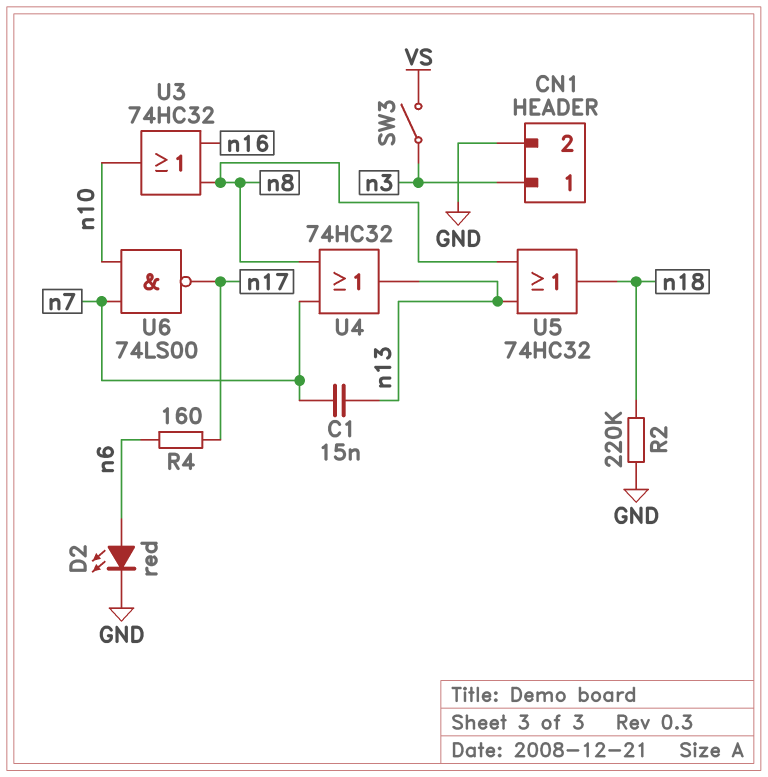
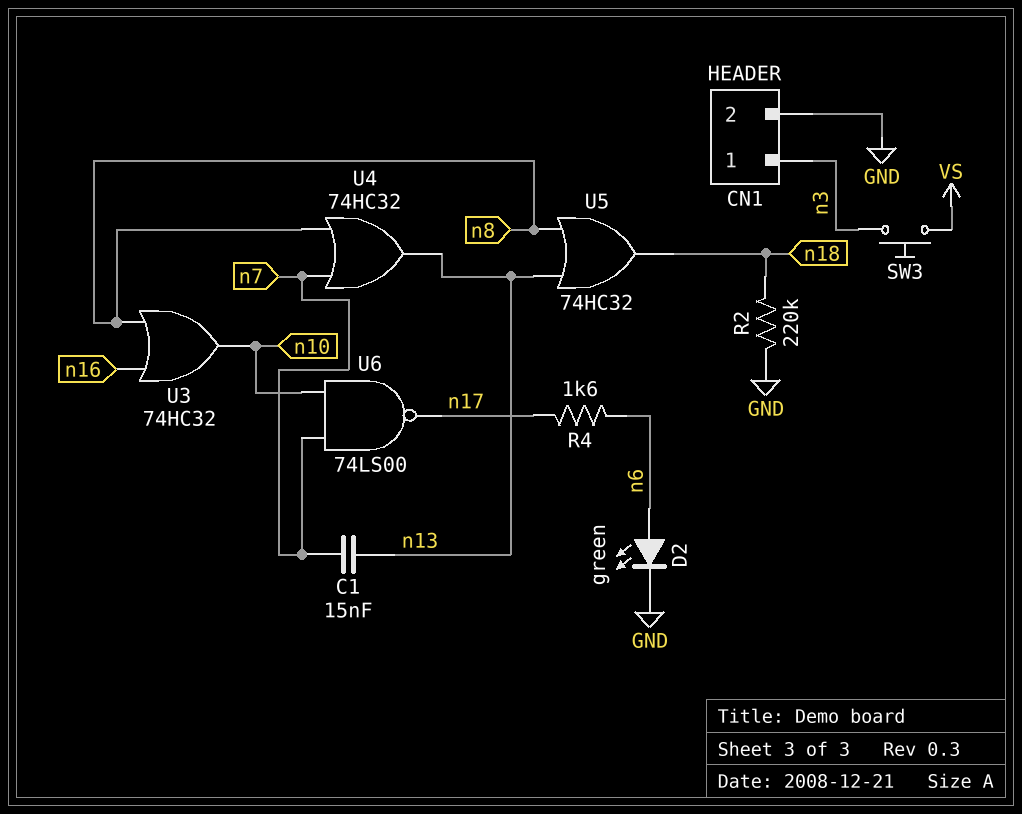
D2: LED red (A n6, K GND) -> LED green (A n6, K GND)
R4: 160 (n6, n17) -> 1.6k (n6, n17)
SW3: switch (VS, n3) -> button (VS, n3)

